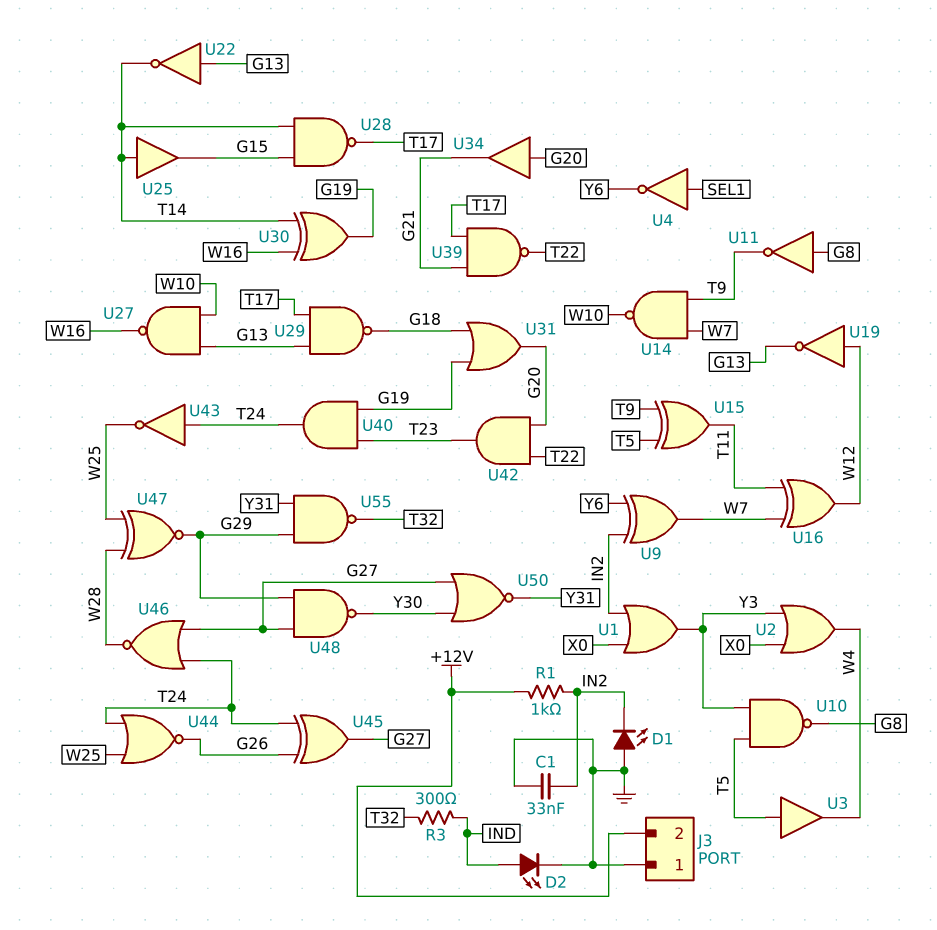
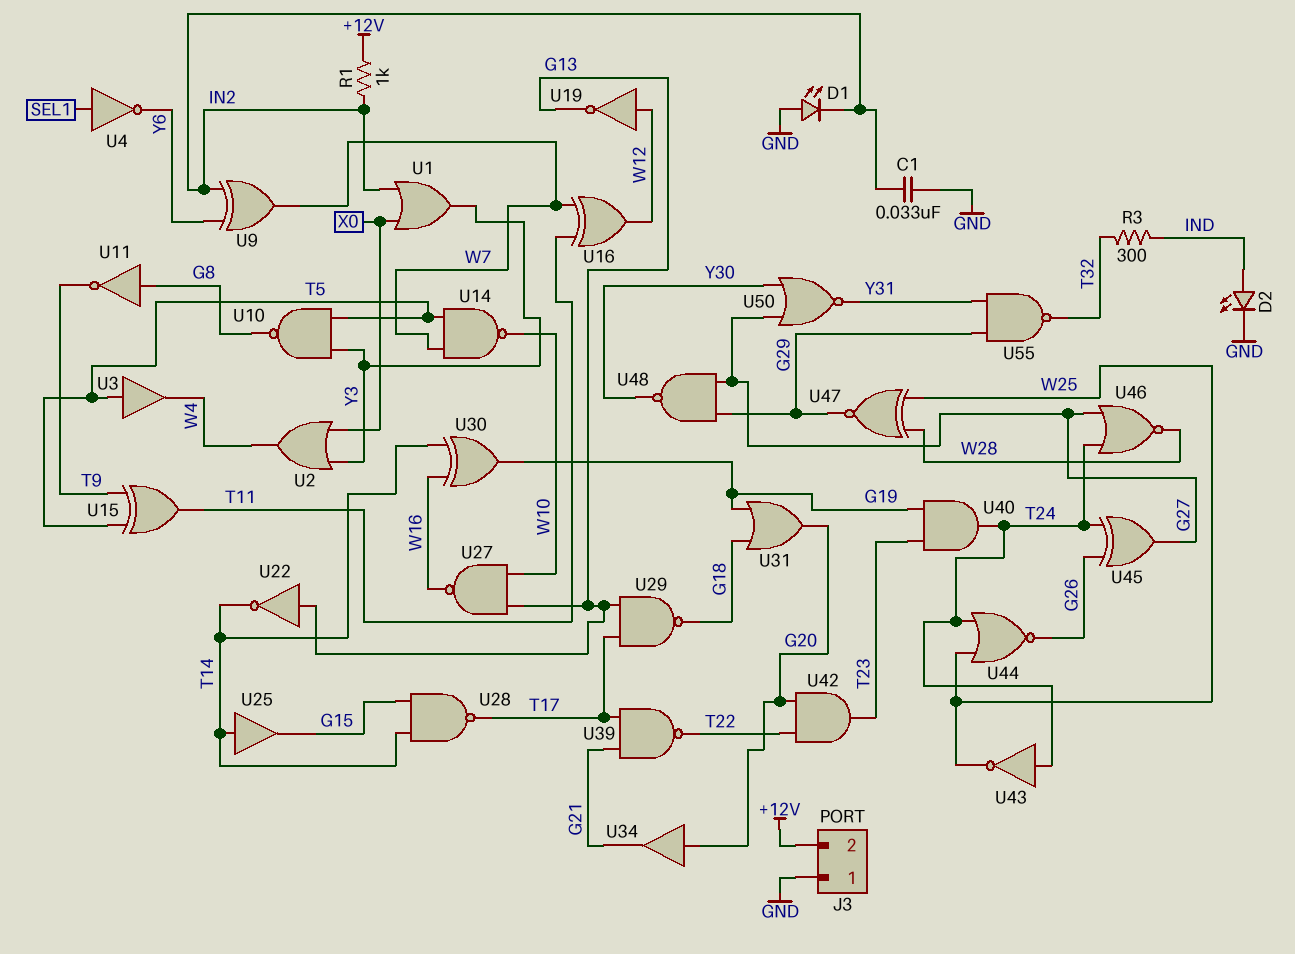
U14: NAND (in T9, in W7, out W10) -> NAND (in T5, in W7, out W10)

